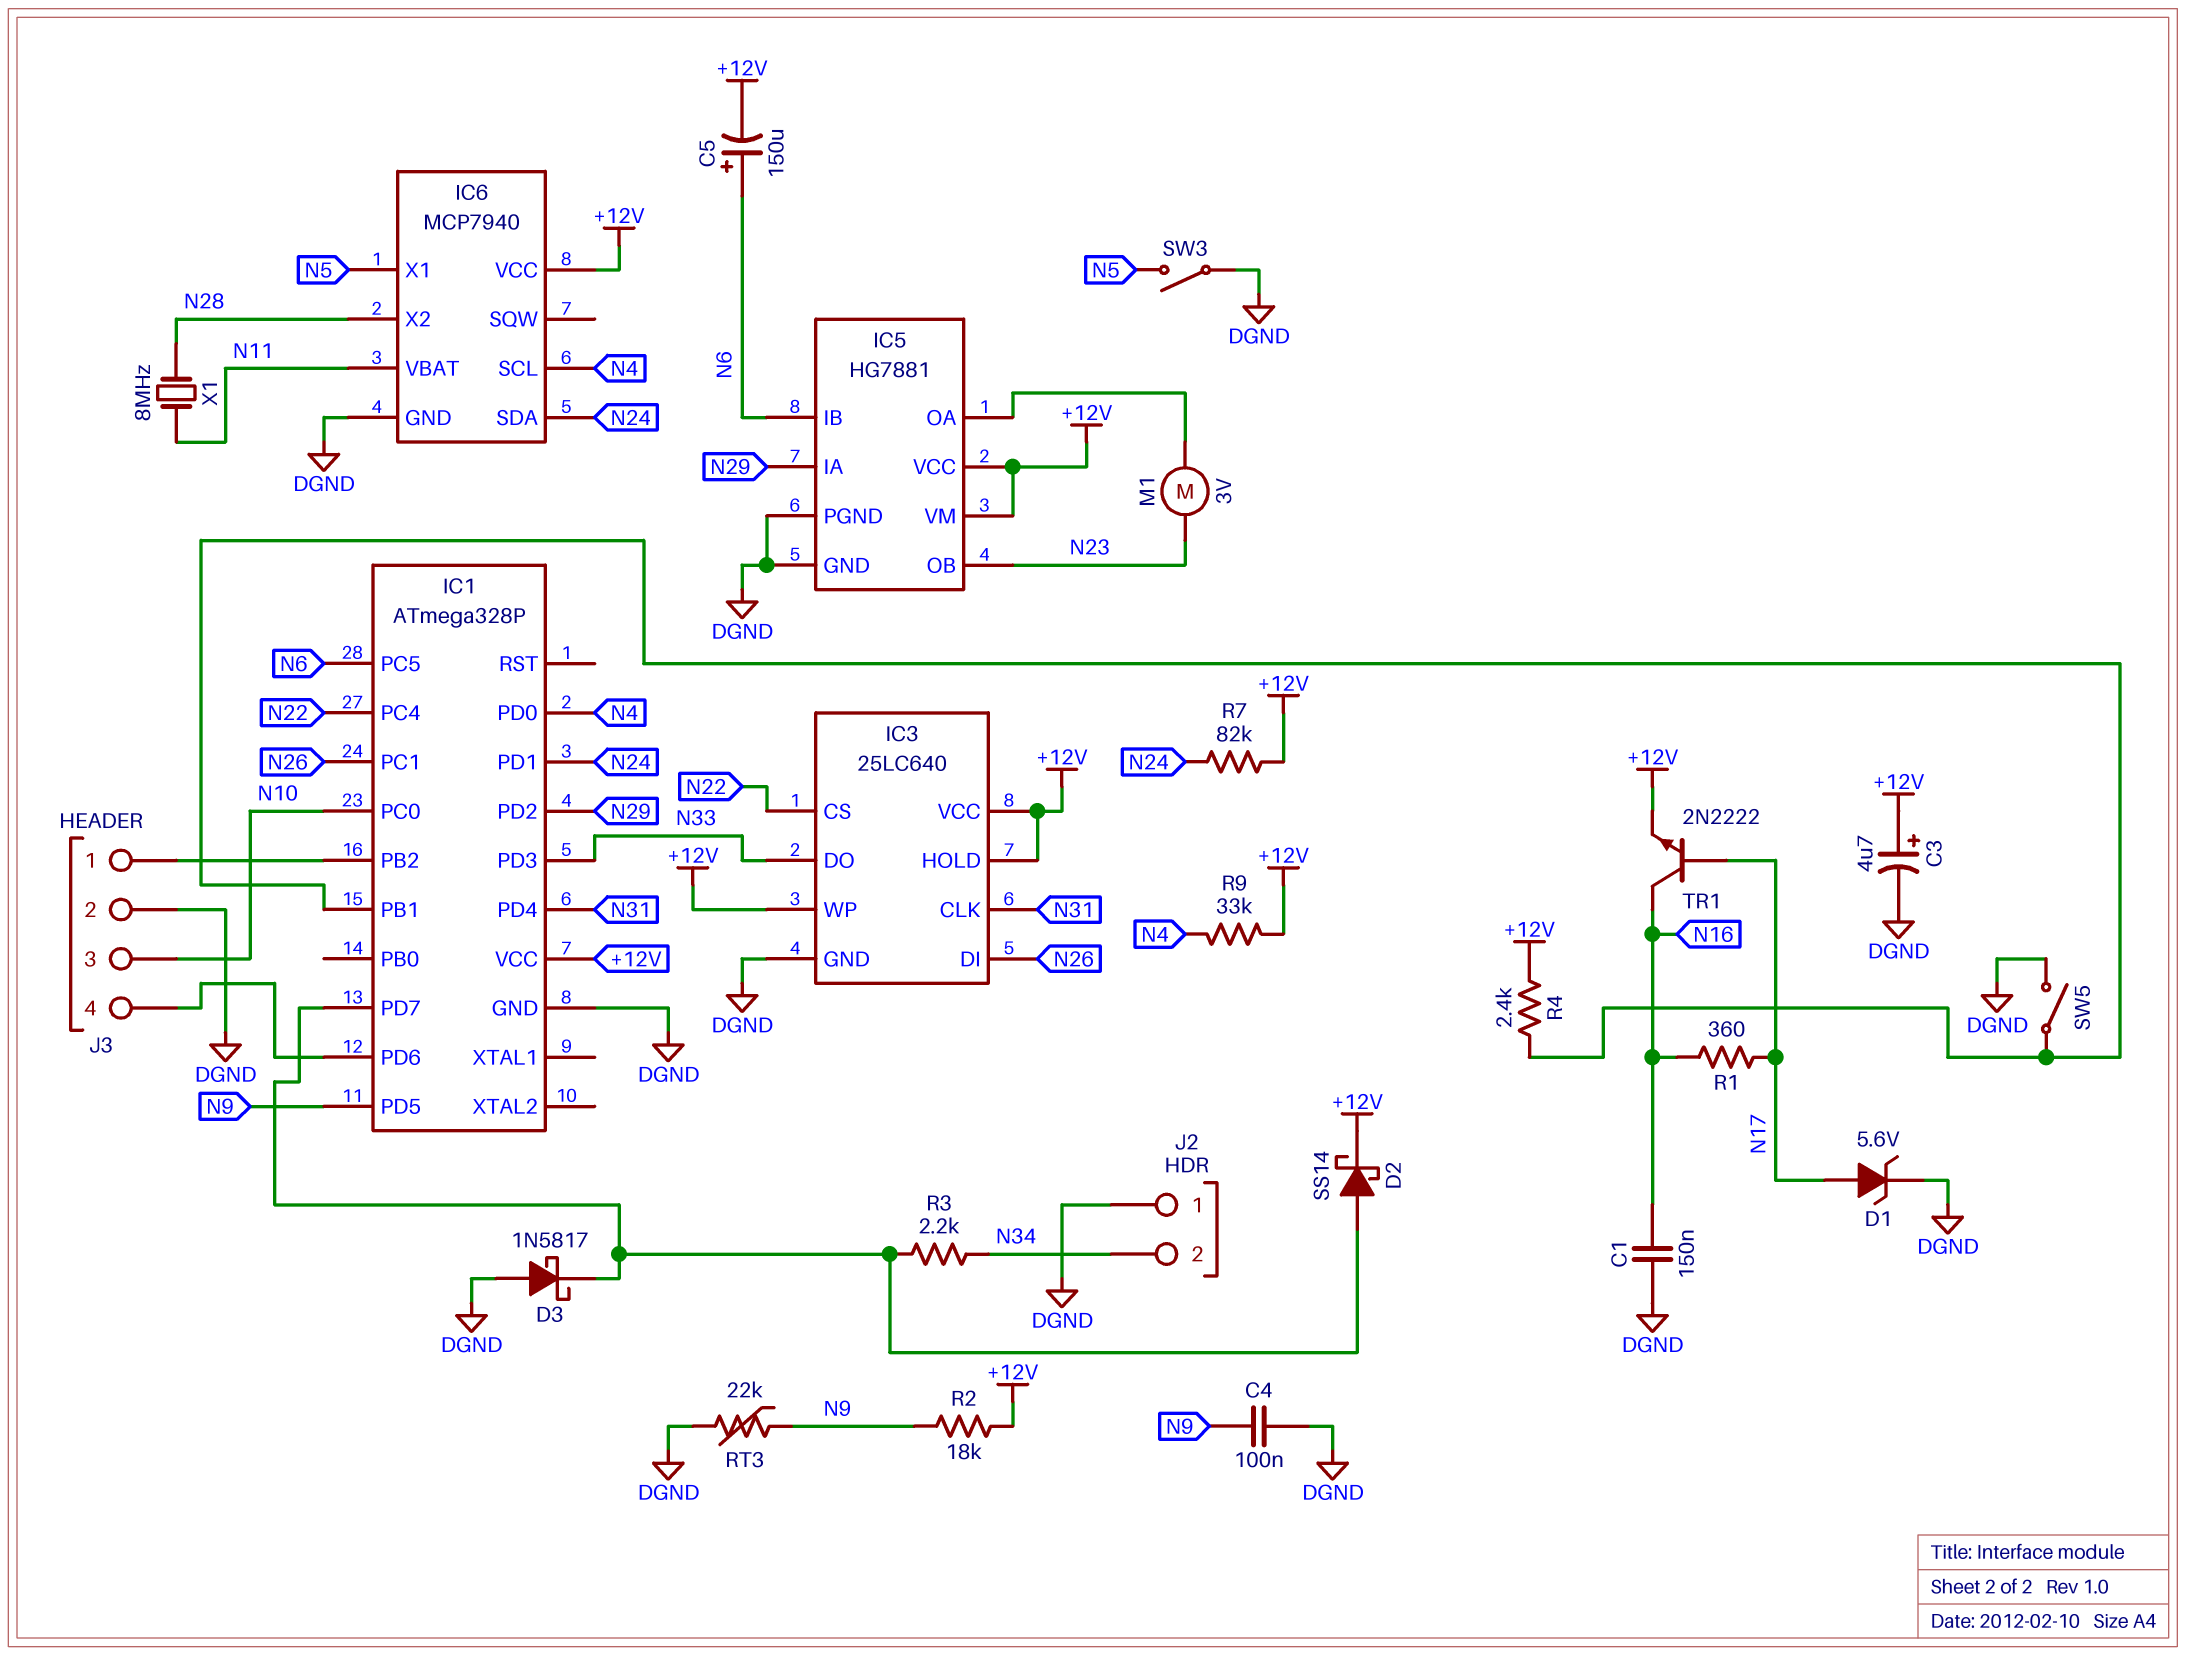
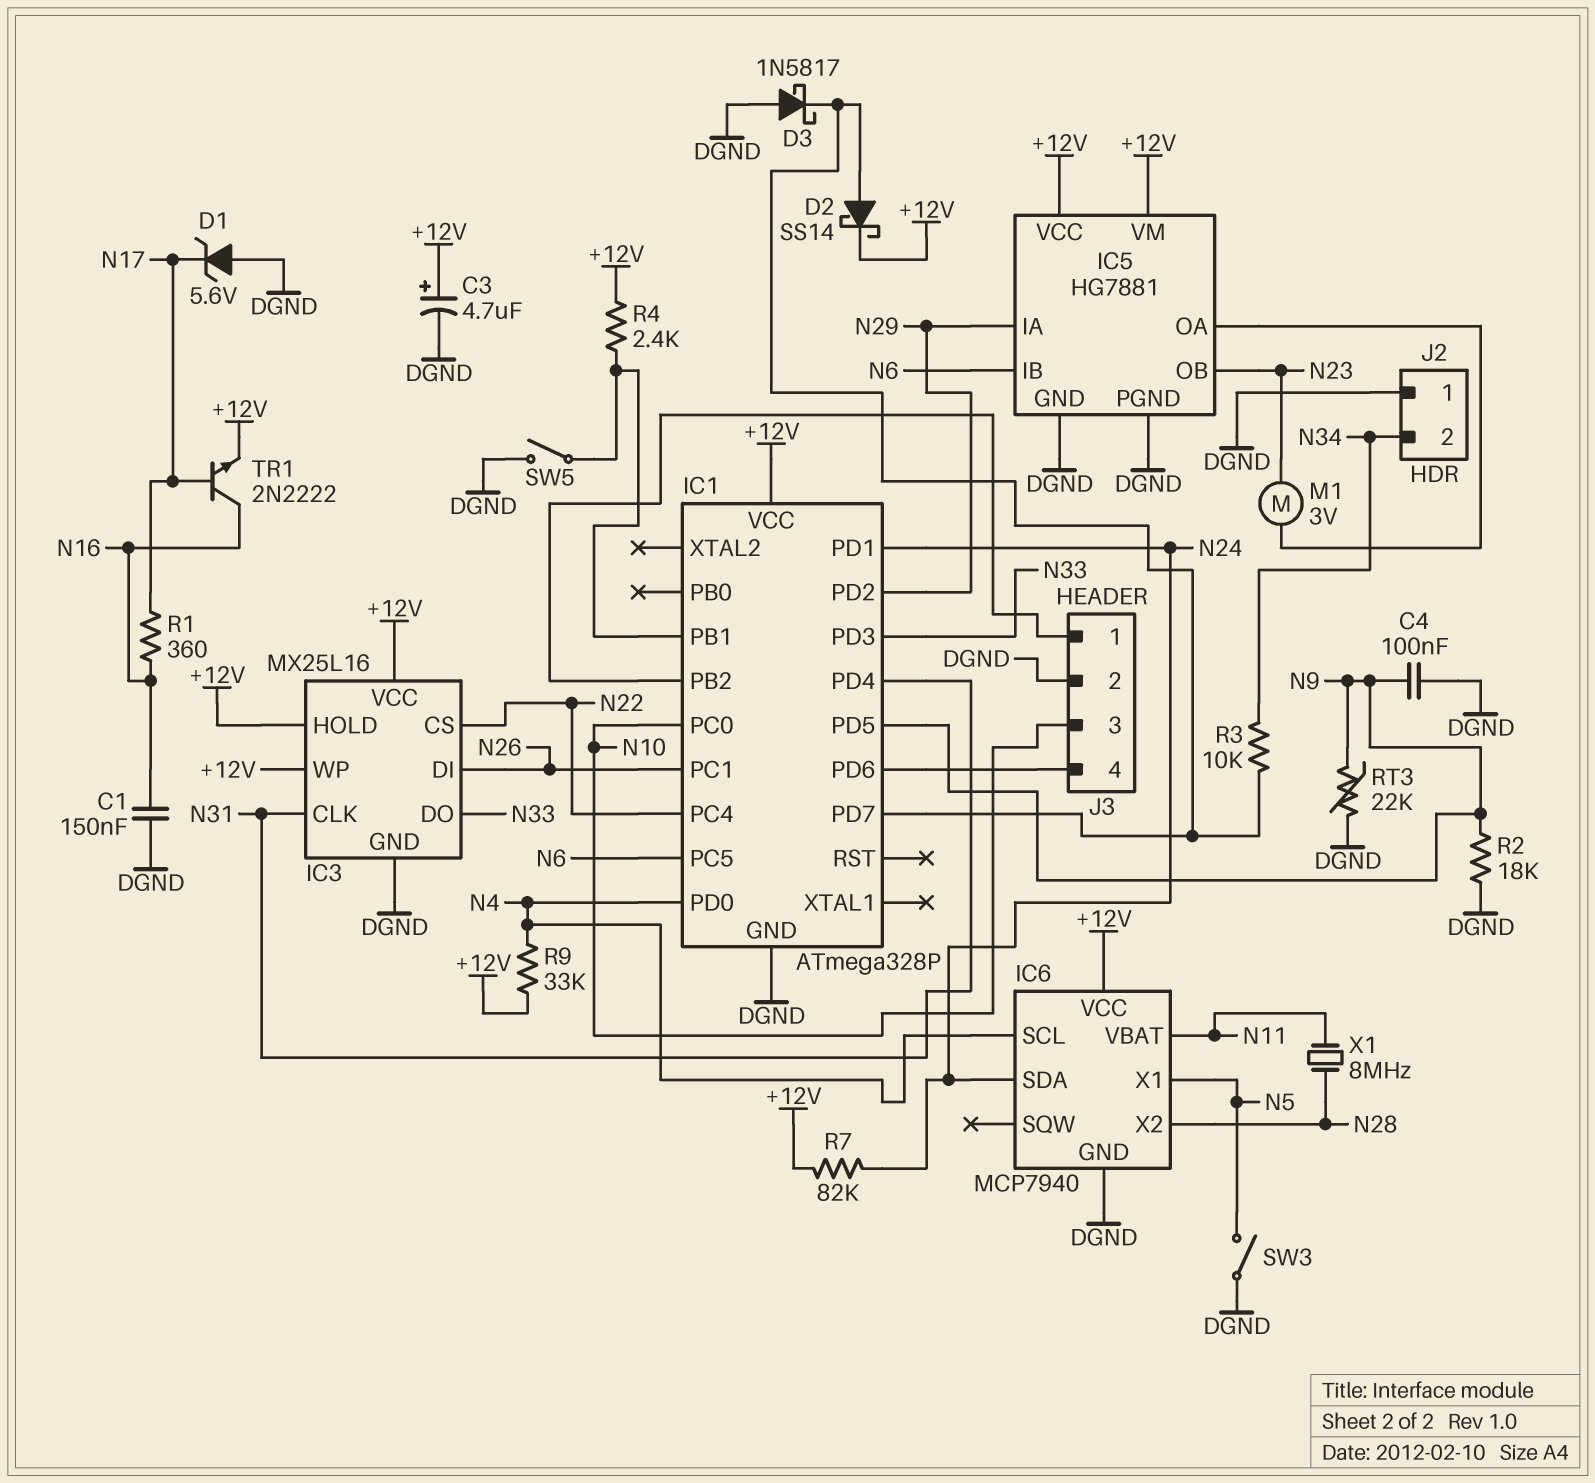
C5: 150uF (plus N6, minus +12V) -> none
D1: zener 5.6V (A N17, K DGND) -> zener 5.6V (A DGND, K N17)
IC3: 25LC640 -> MX25L16
R2: 18k (+12V, N9) -> 18k (DGND, N9)
R3: 2.2k (IC1/PD7, N34) -> 10k (IC1/PD7, N34)

